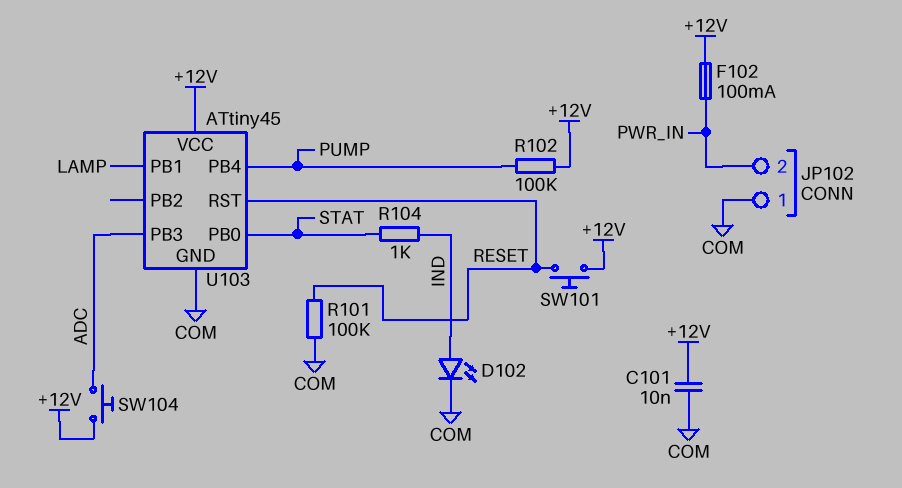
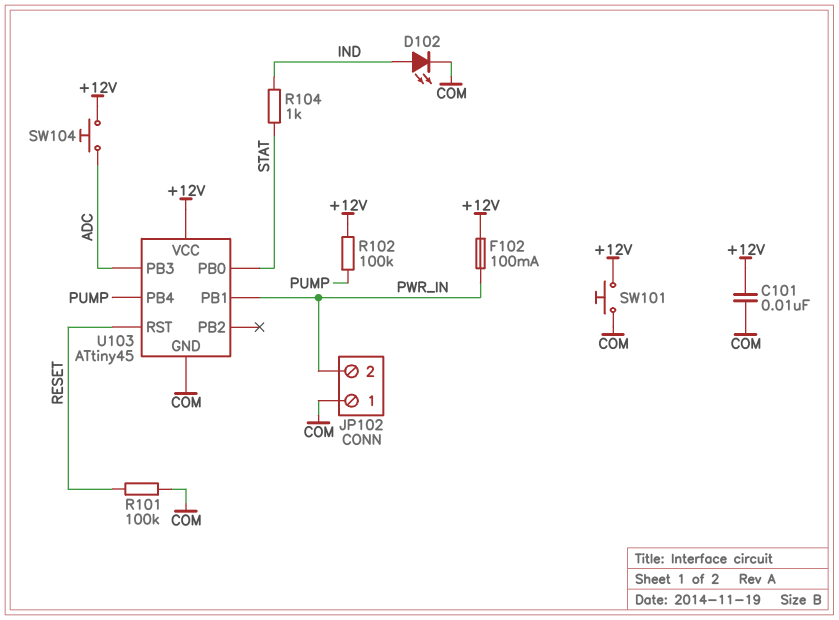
SW101: button (+12V, RESET) -> button (+12V, COM)
U103 pin PB1: LAMP -> PWR_IN

